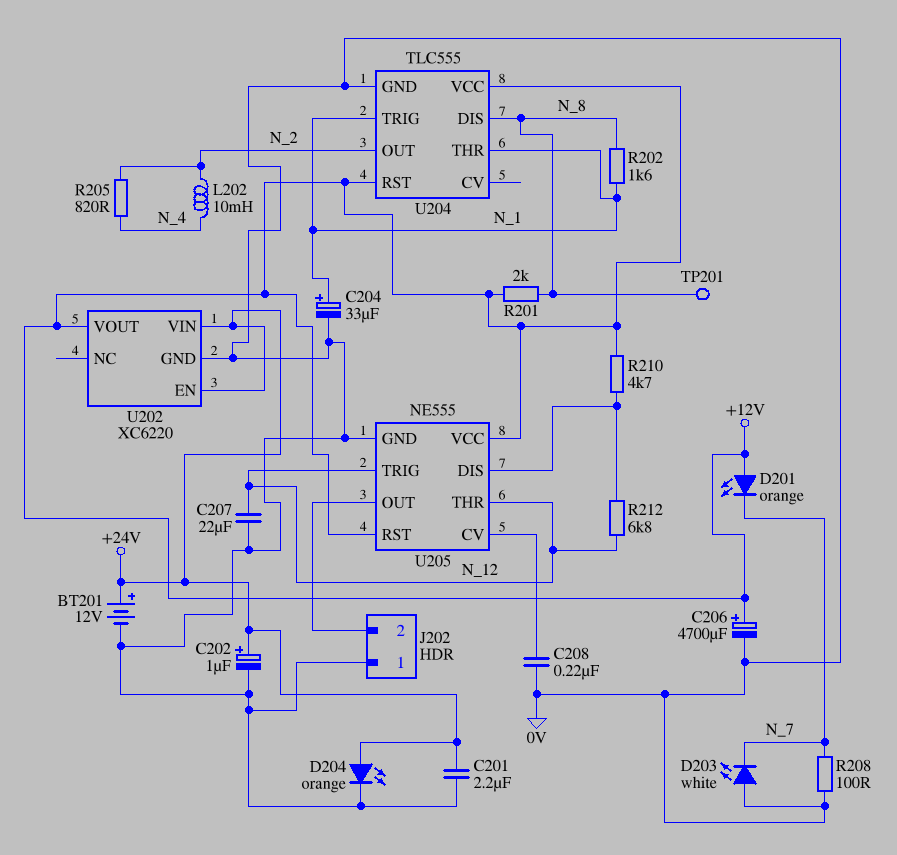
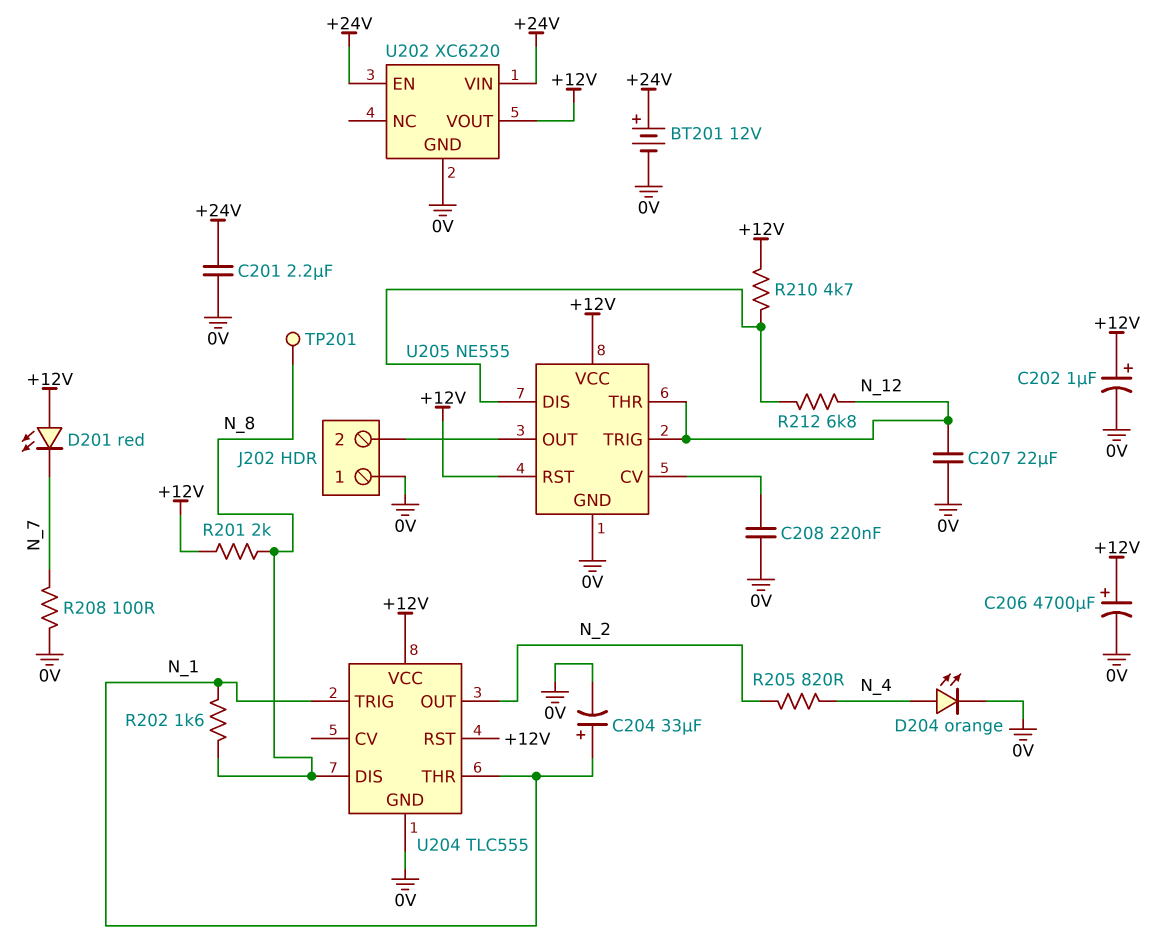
C202: 1uF (plus +24V, minus 0V) -> 1uF (plus +12V, minus 0V)
D201: LED orange (A +12V, K N_7) -> LED red (A +12V, K N_7)
D203: LED white (A 0V, K N_7) -> none
D204: LED orange (A +24V, K 0V) -> LED orange (A N_4, K 0V)
L202: 10mH (N_2, N_4) -> none

